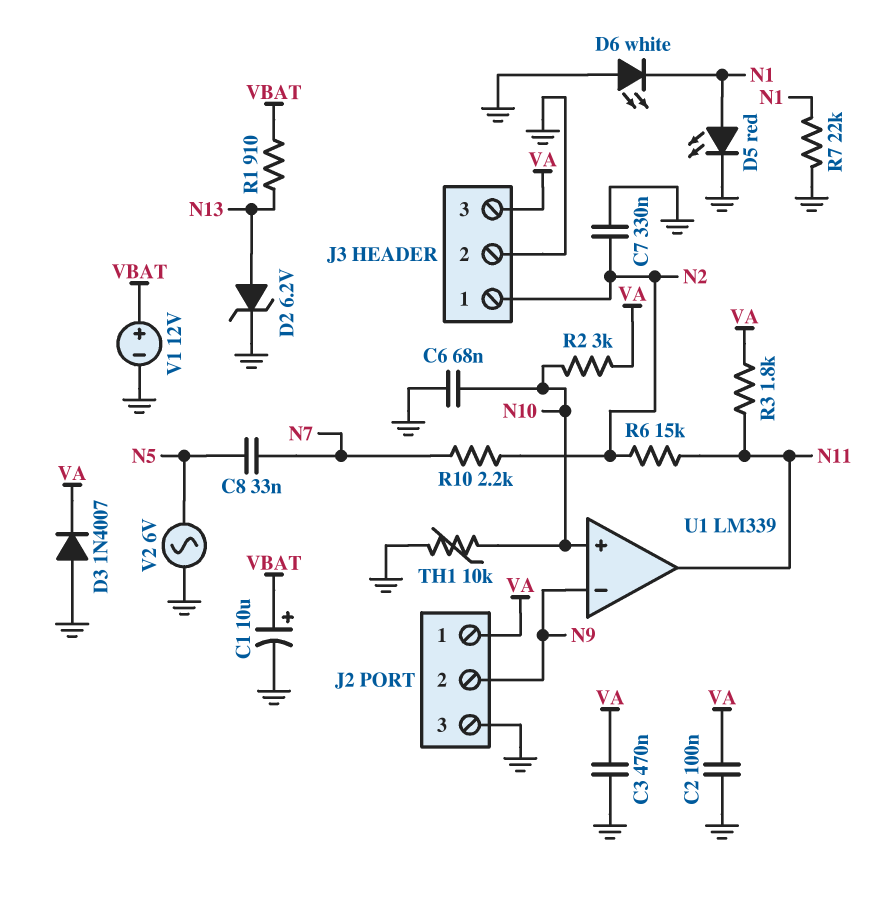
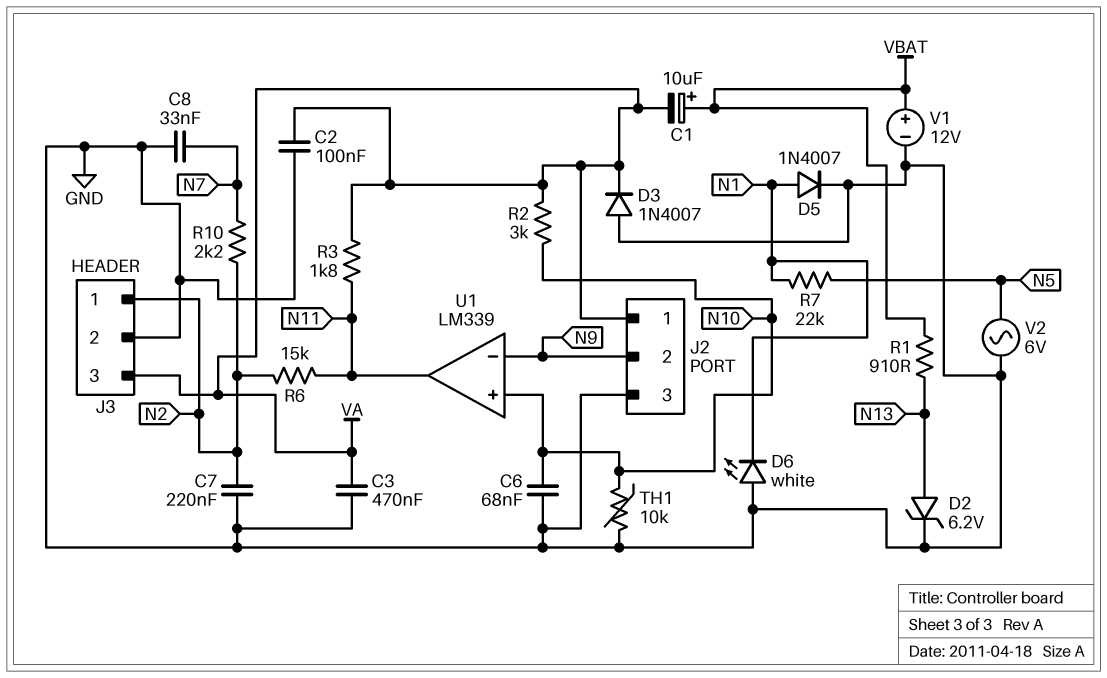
C1: 10uF (plus VBAT, minus GND) -> 10uF (plus VBAT, minus VA)
C7: 330nF (GND, N2) -> 220nF (GND, N2)
C8: 33nF (N5, N7) -> 33nF (GND, N7)
D5: LED red (A N1, K GND) -> diode 1N4007 (A N1, K GND)
R7: 22k (GND, N1) -> 22k (N1, N5)

